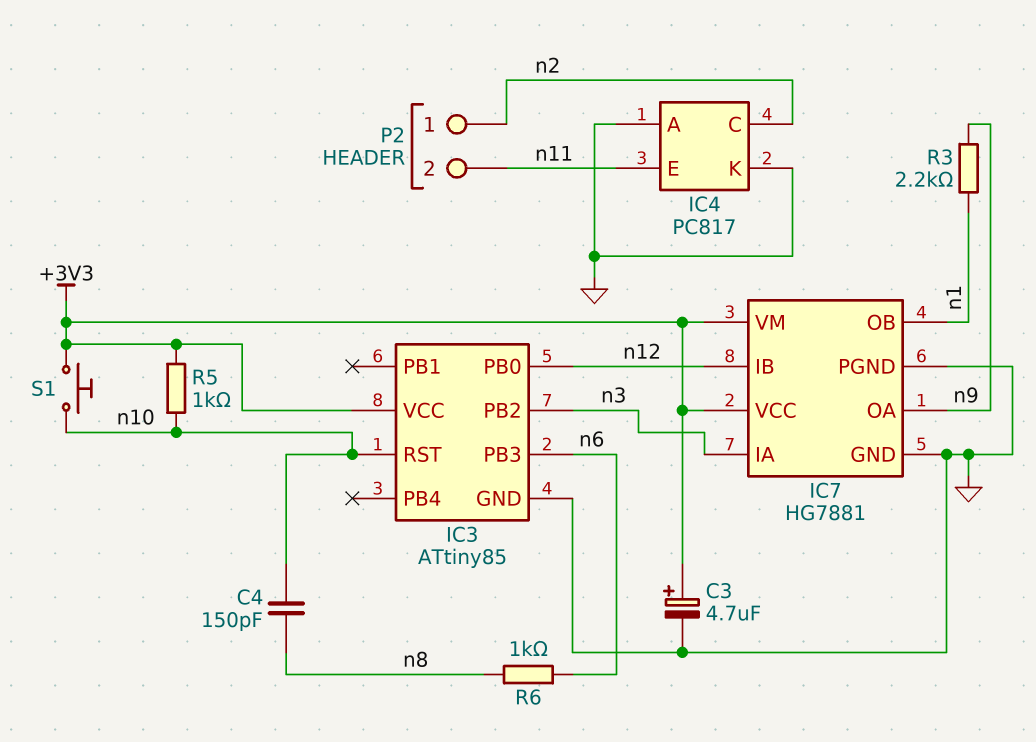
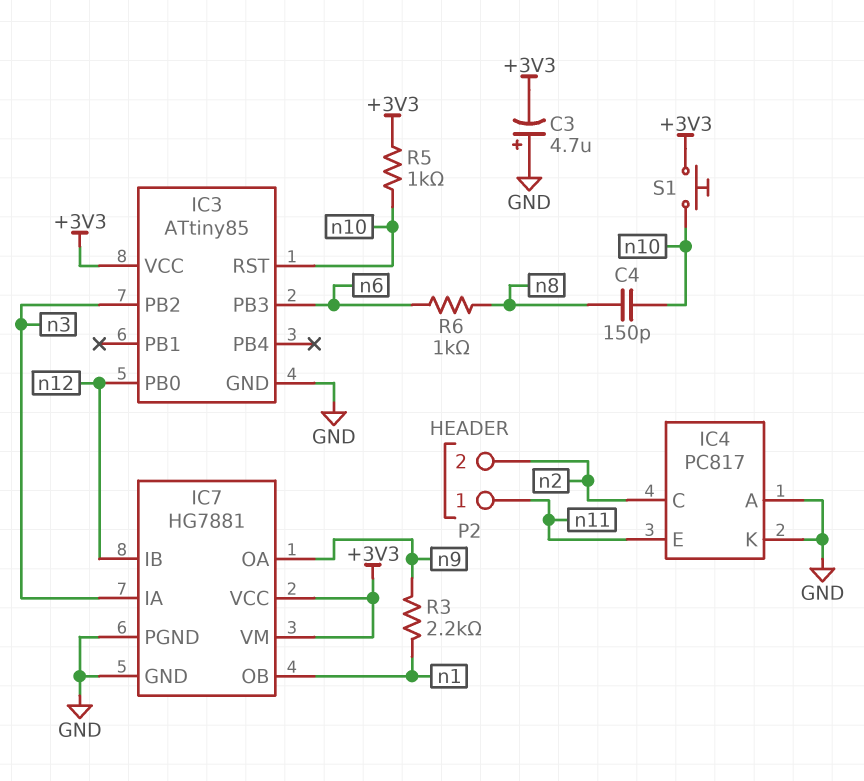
C3: 4.7uF (plus +3V3, minus GND) -> 4.7uF (plus GND, minus +3V3)
P2 pin 1: n2 -> n11
P2 pin 2: n11 -> n2

